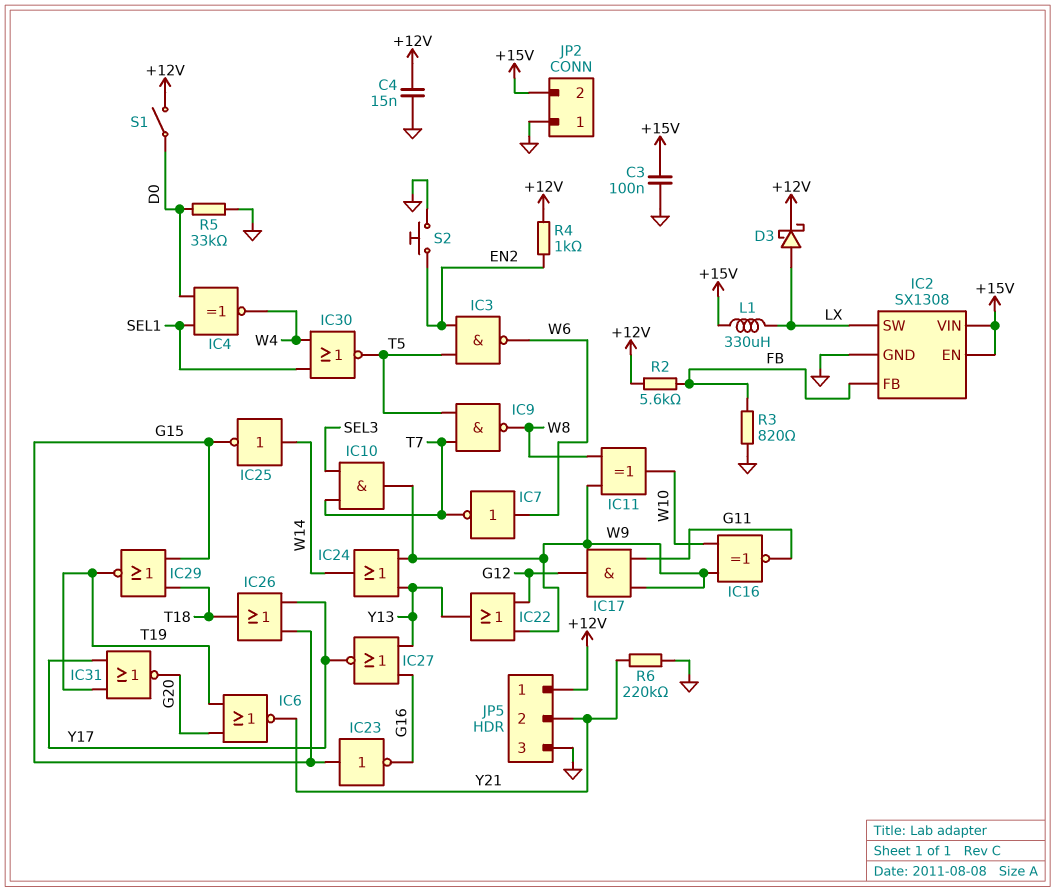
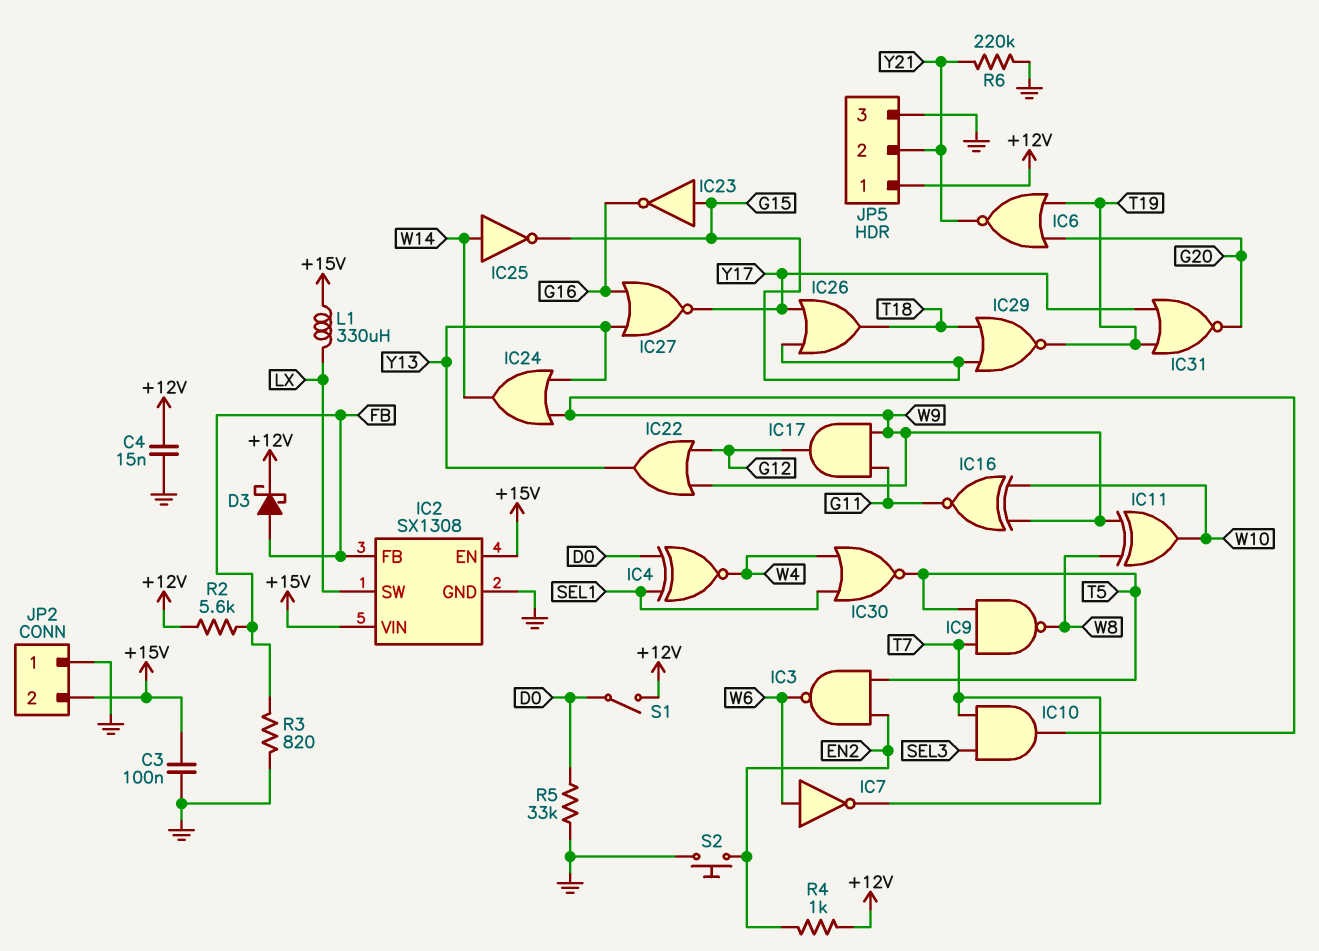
D3: schottky (A LX, K +12V) -> schottky (A FB, K +12V)

